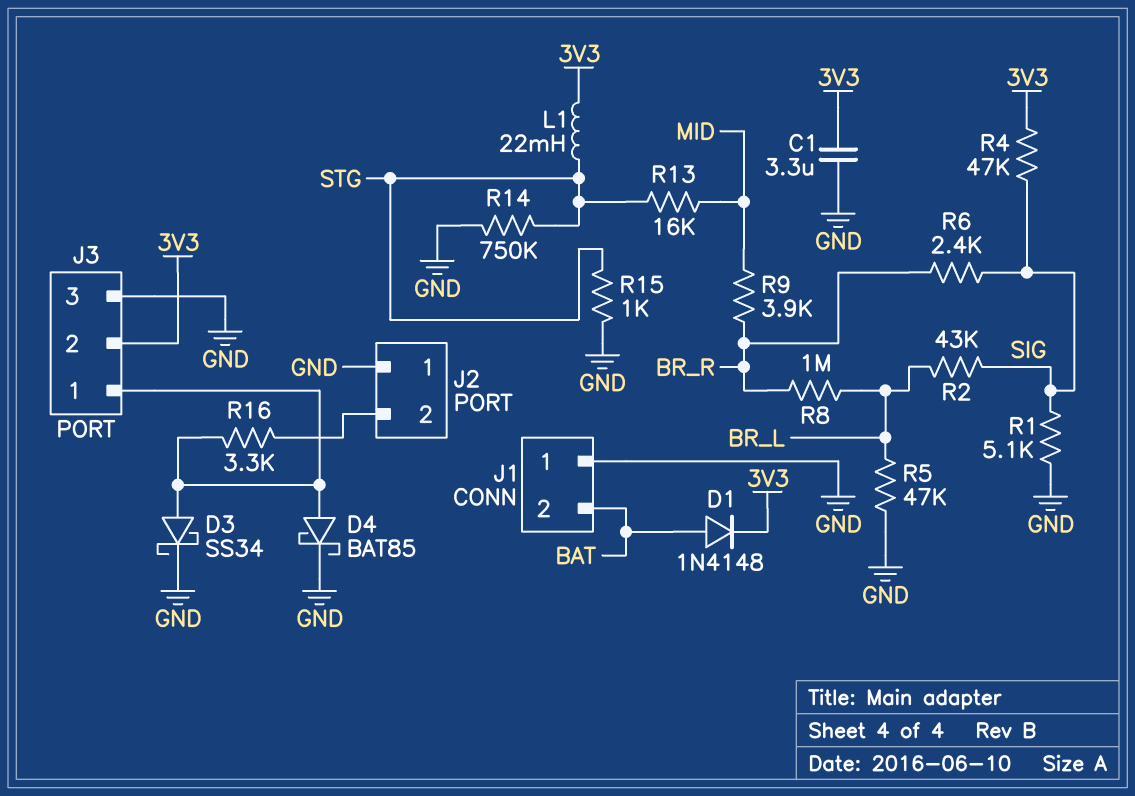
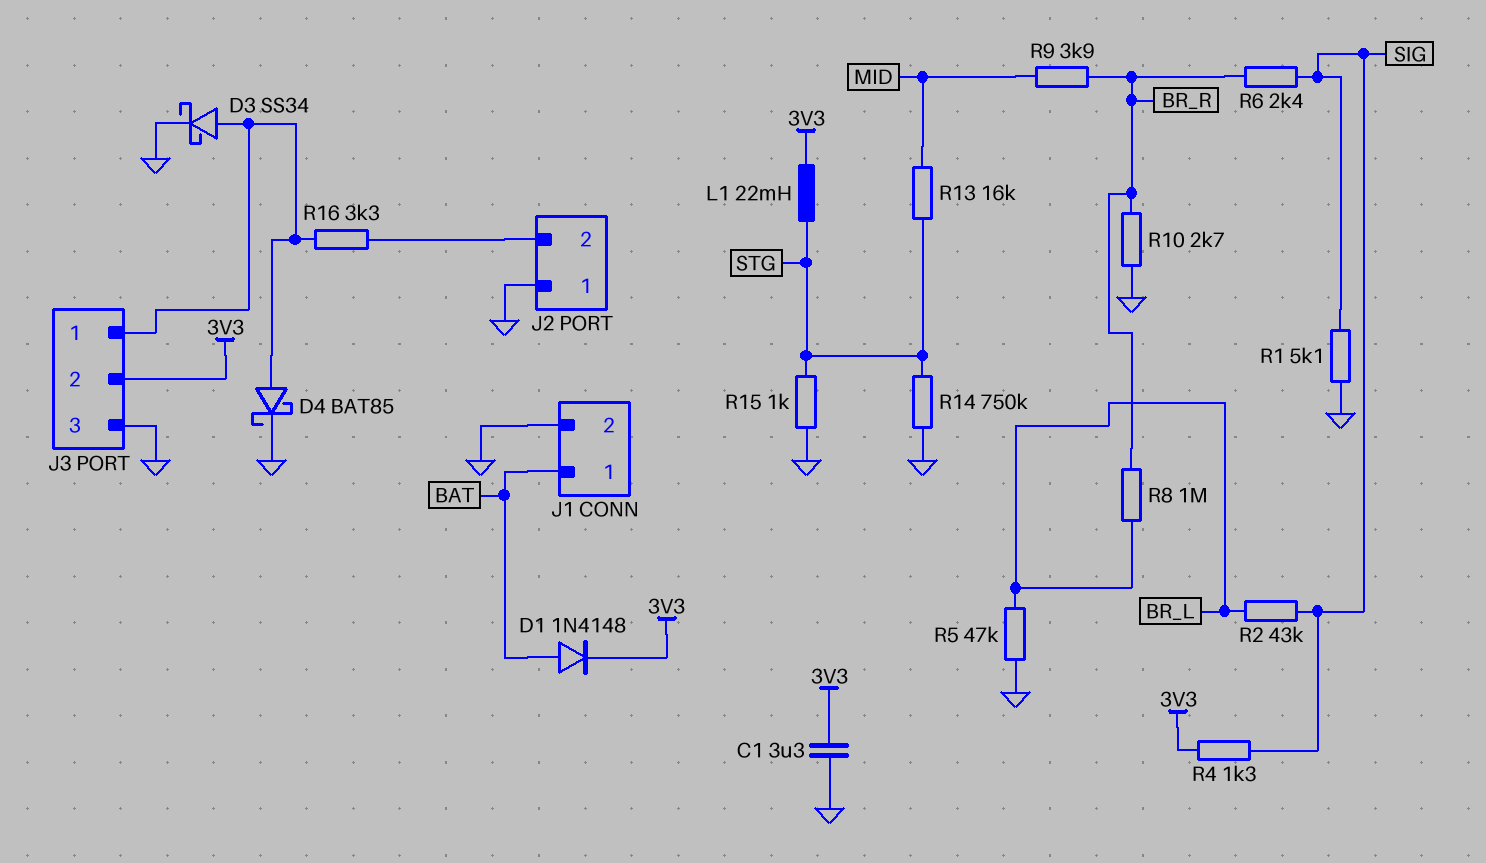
J1 pin 1: GND -> BAT
J1 pin 2: BAT -> GND
R4: 47k (3V3, SIG) -> 1.3k (3V3, SIG)
R10: none -> 2.7k (BR_R, GND)

